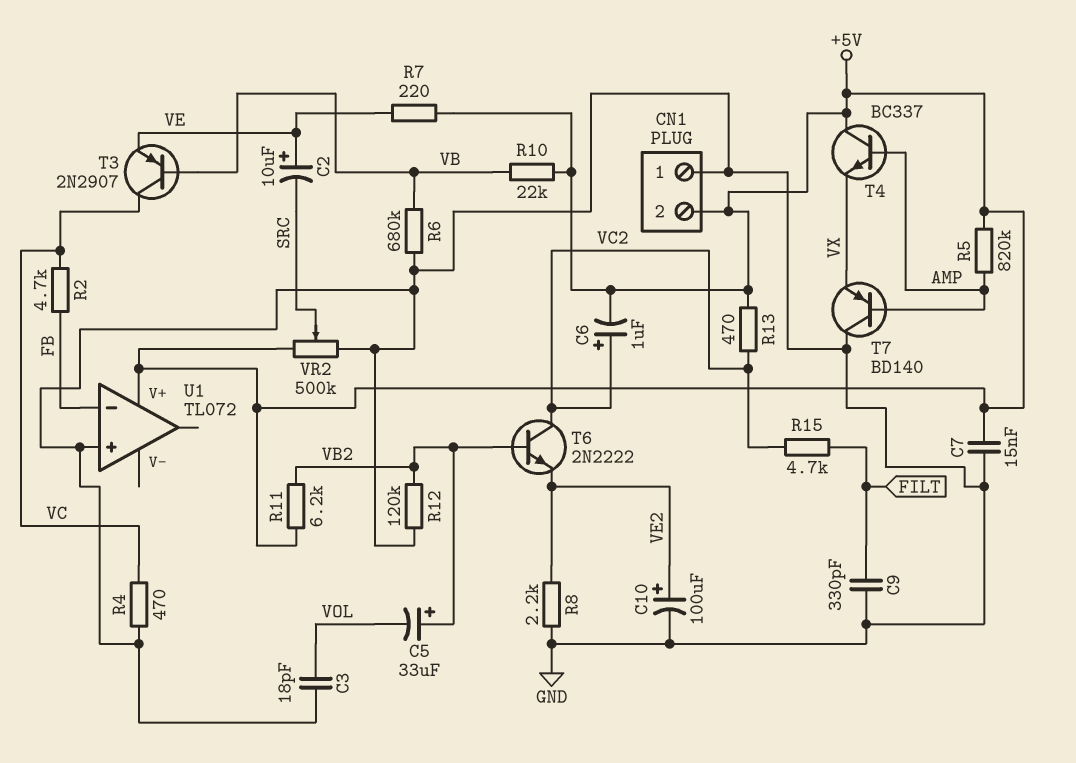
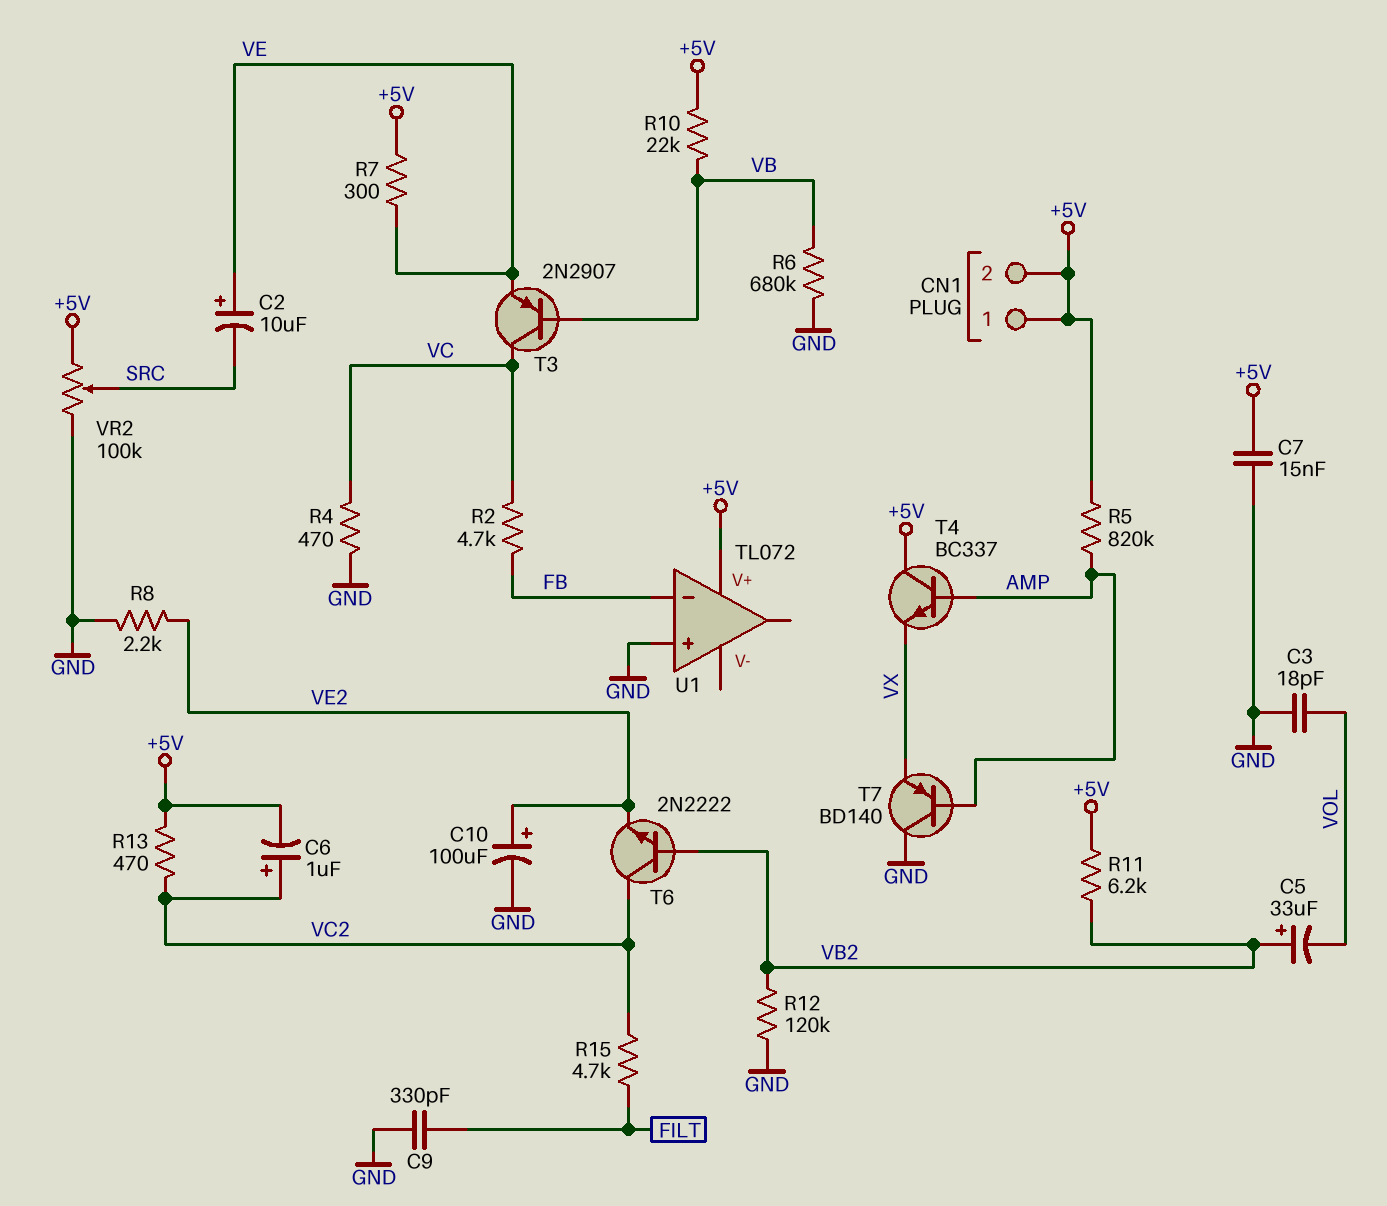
CN1 pin 1: GND -> +5V
R7: 220 (+5V, VE) -> 300 (+5V, VE)
VR2: 500k (+5V, GND, wiper SRC) -> 100k (+5V, GND, wiper SRC)

